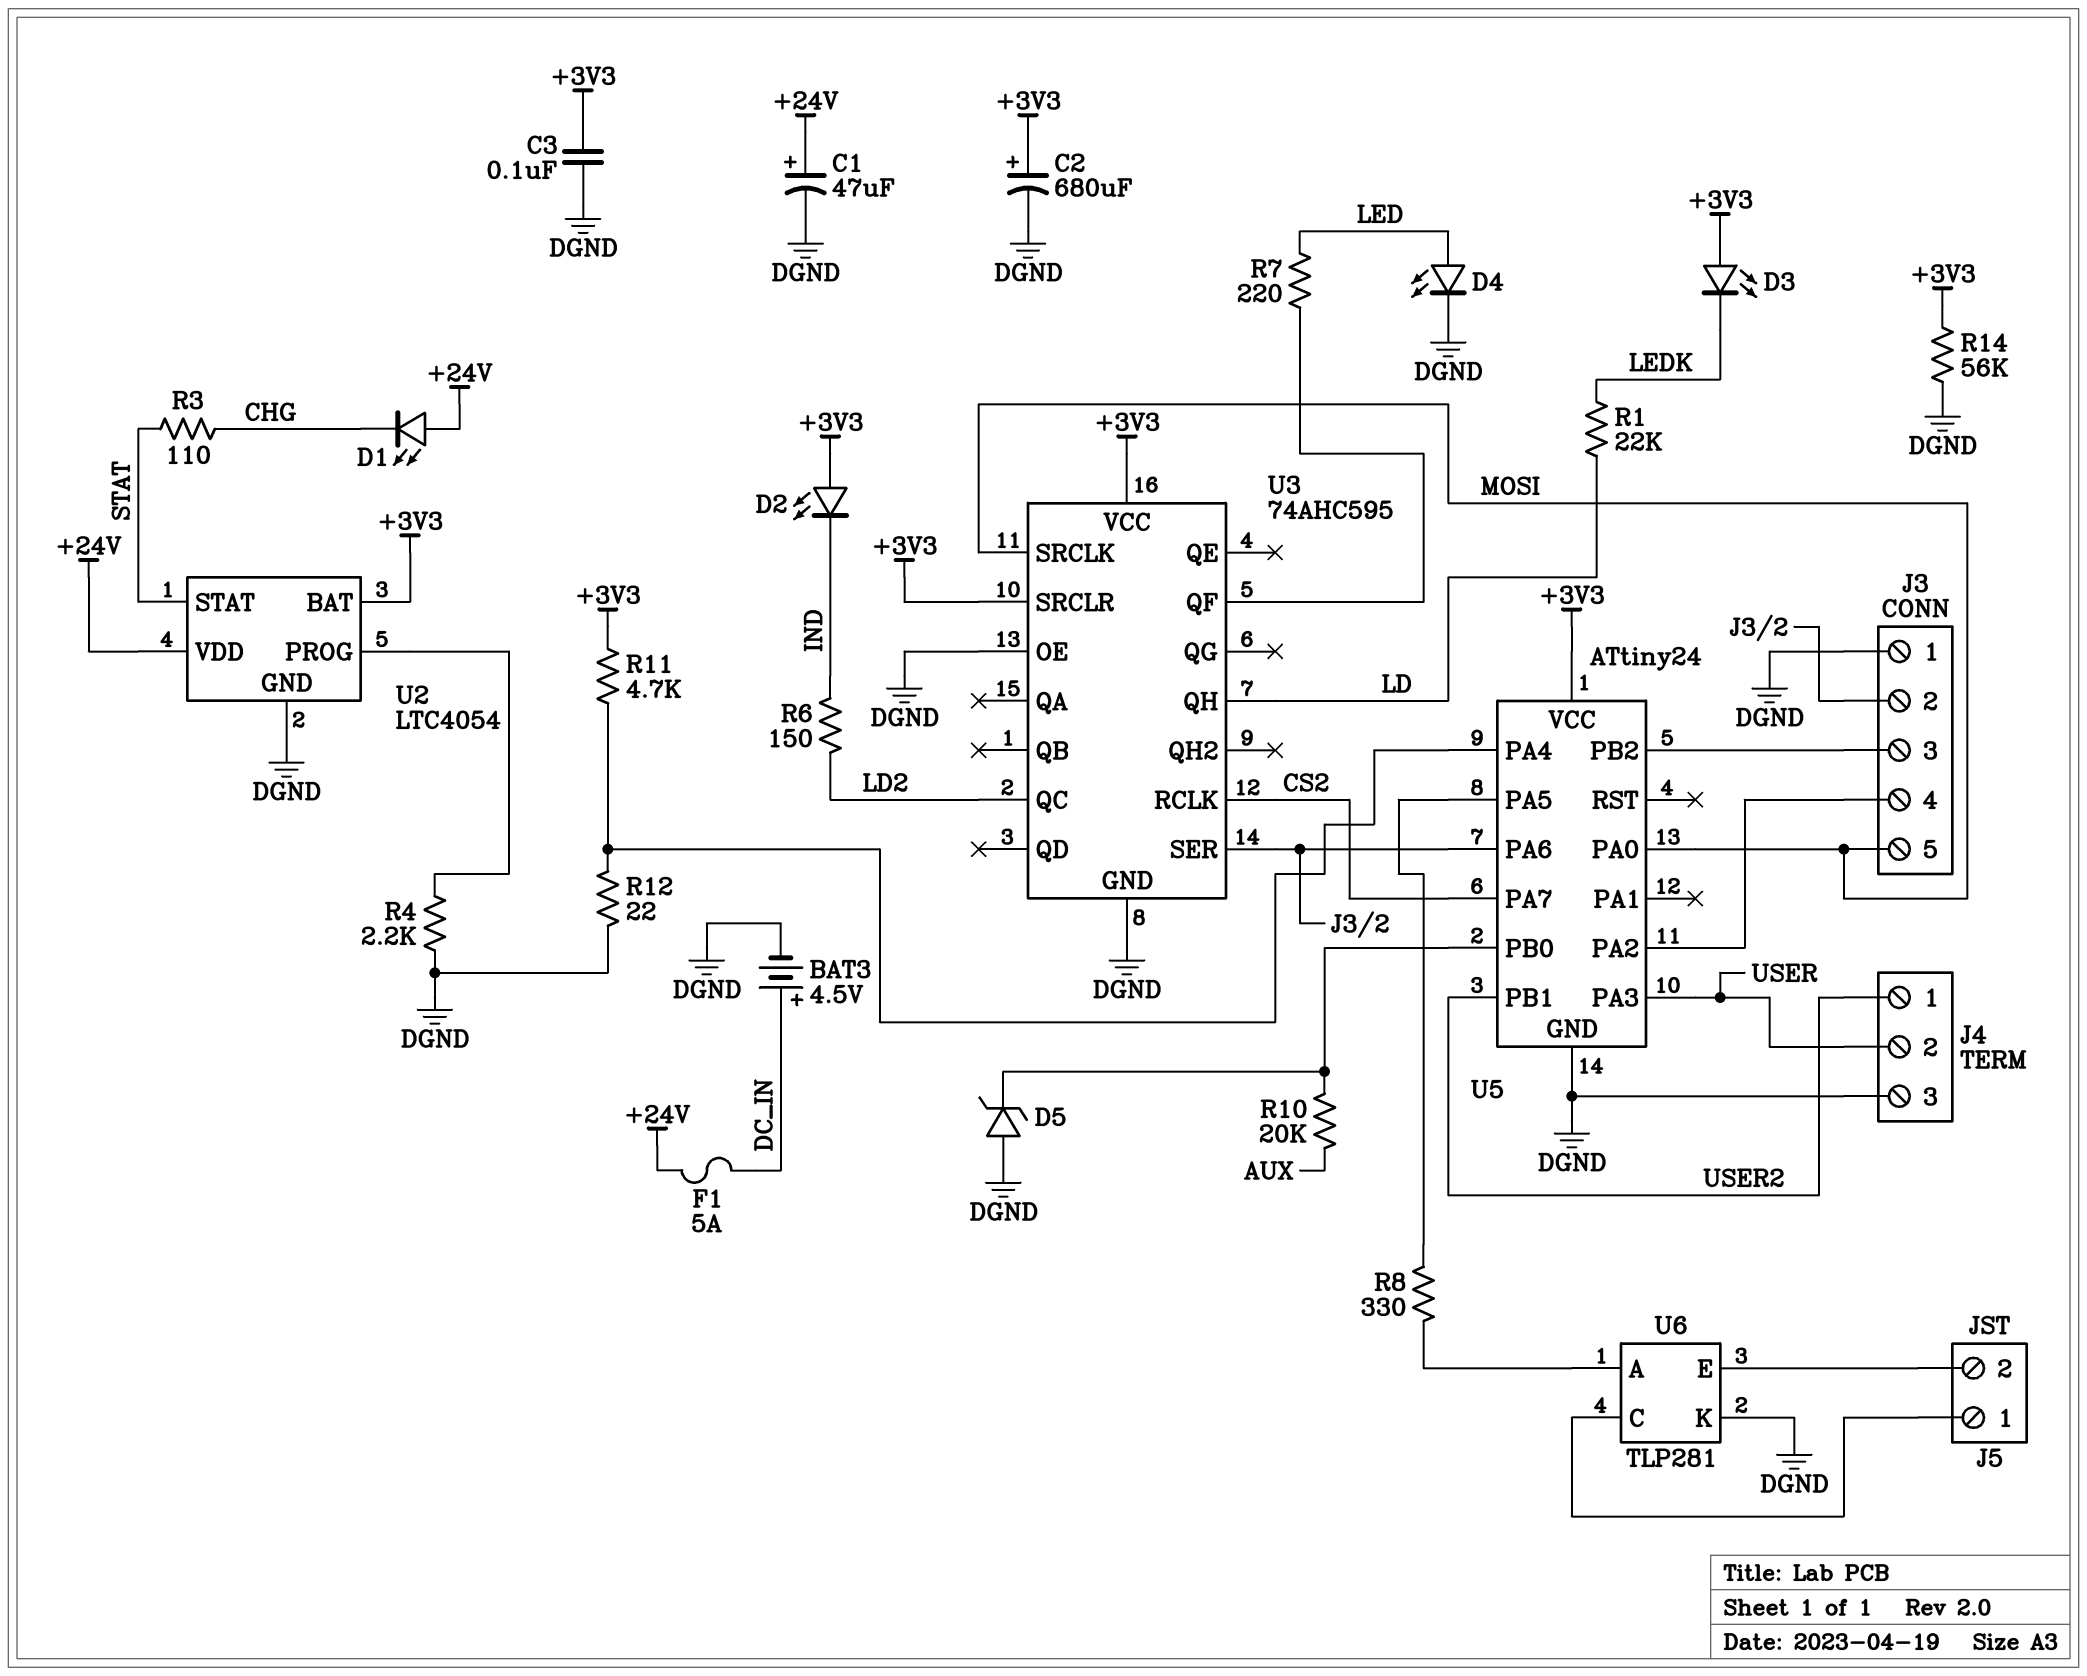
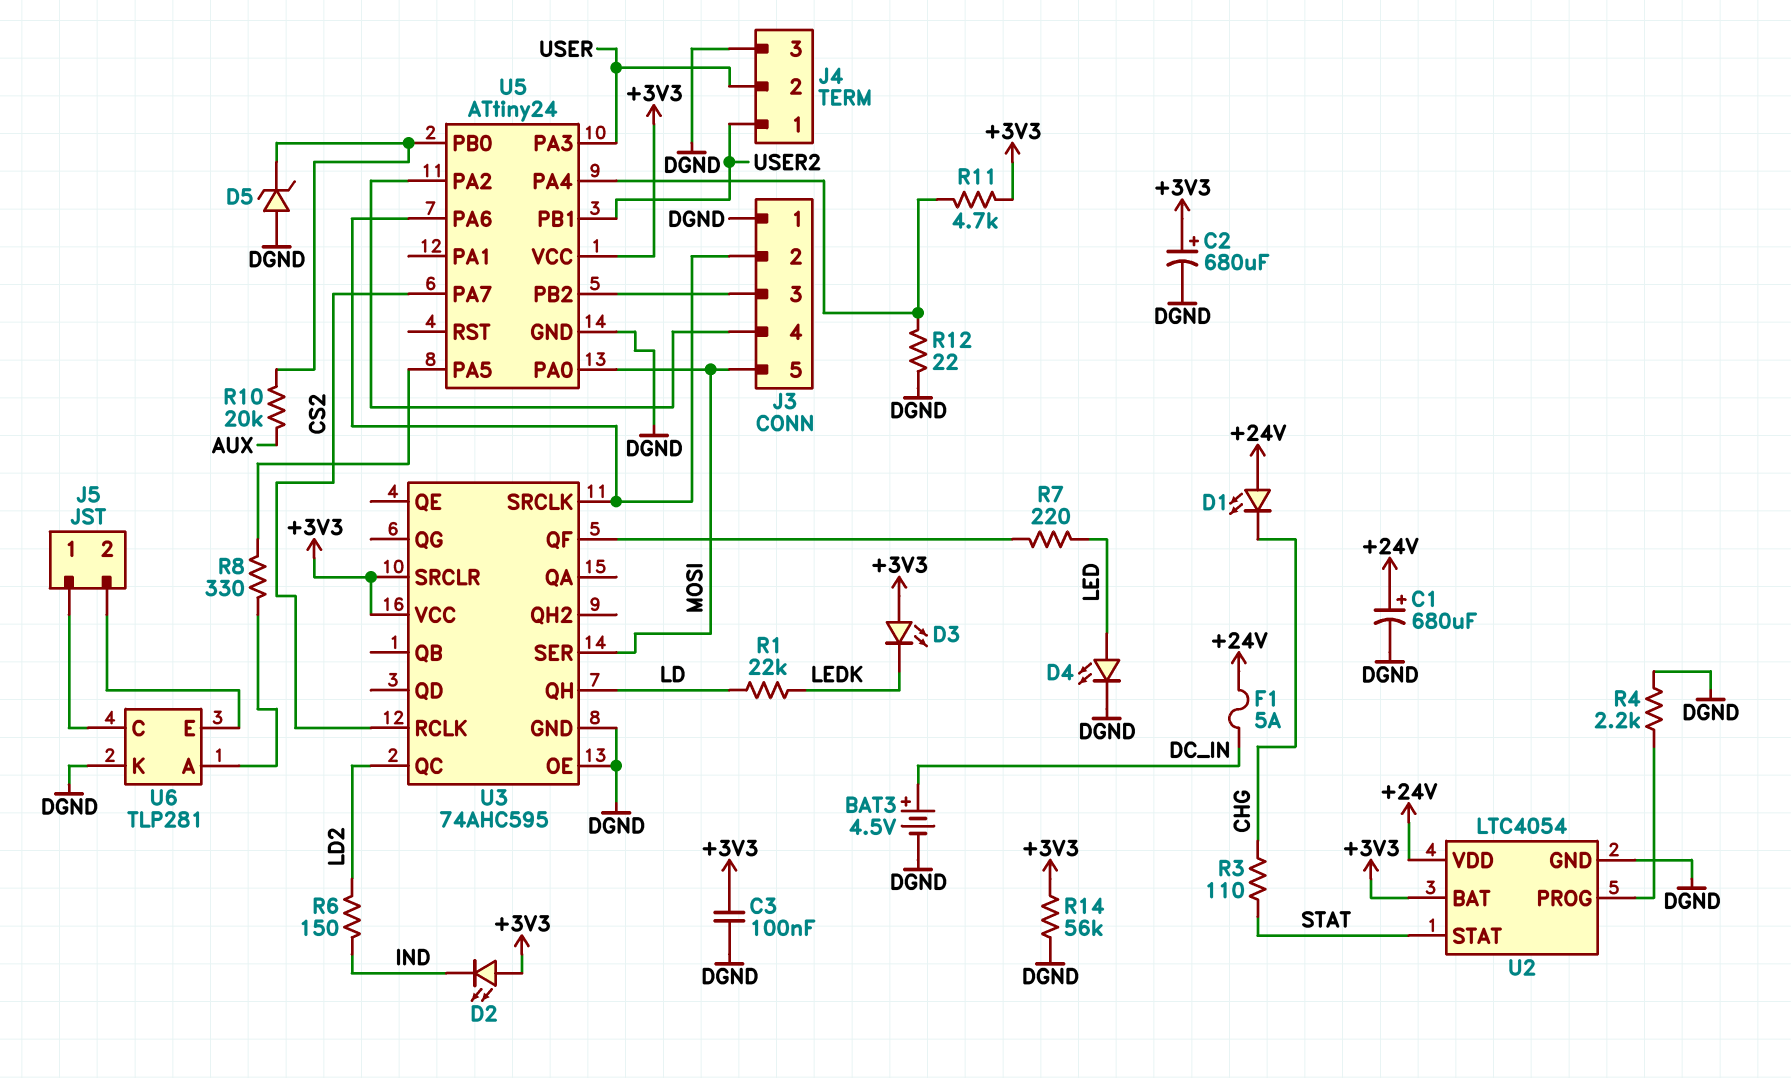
C1: 47uF (plus +24V, minus DGND) -> 680uF (plus +24V, minus DGND)
U3 pin SER: J3/2 -> MOSI
U3 pin SRCLK: MOSI -> J3/2

